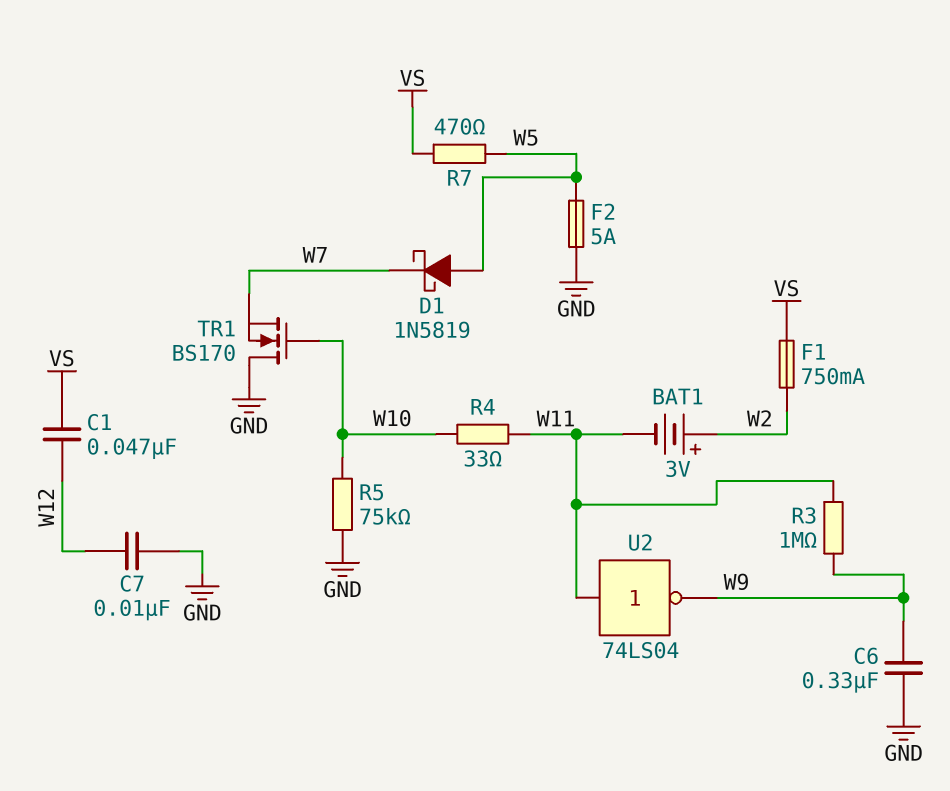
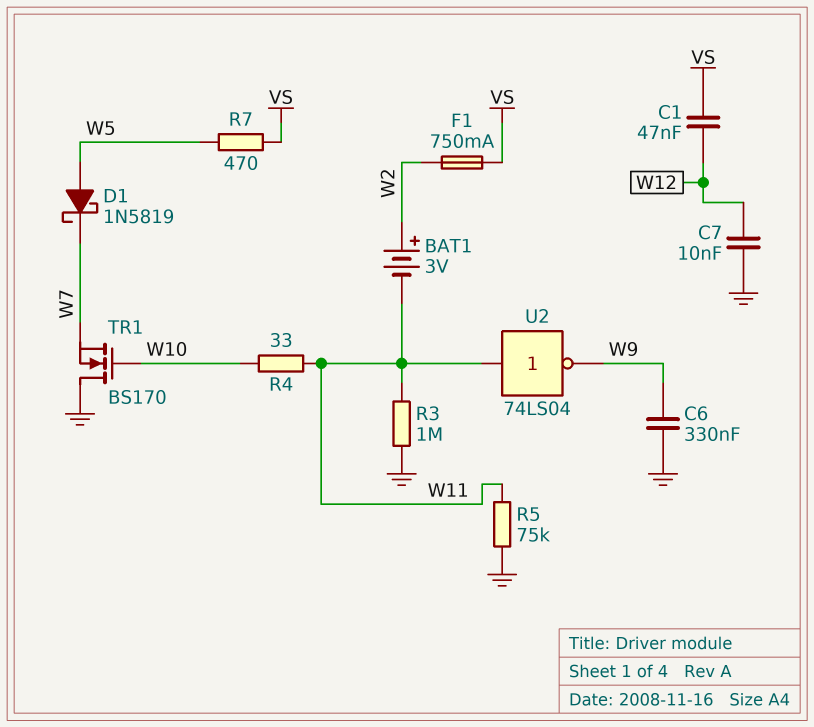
F2: 5A (GND, W5) -> none
R3: 1M (W9, W11) -> 1M (GND, W11)
R5: 75k (GND, W10) -> 75k (GND, W11)

